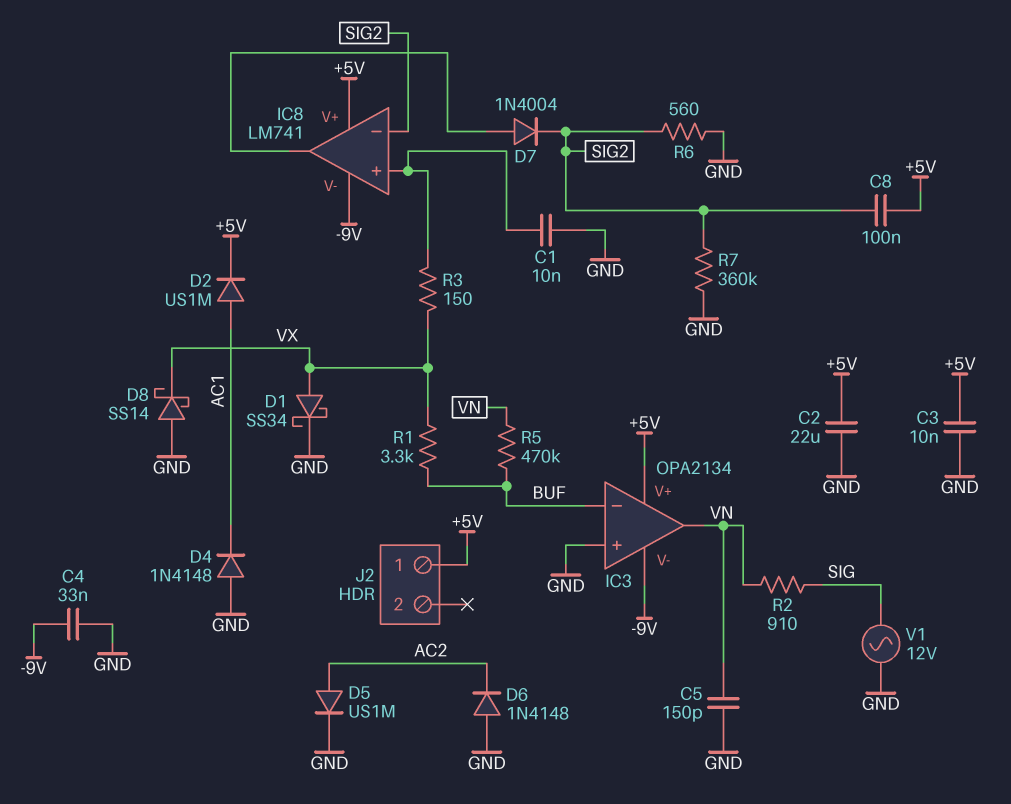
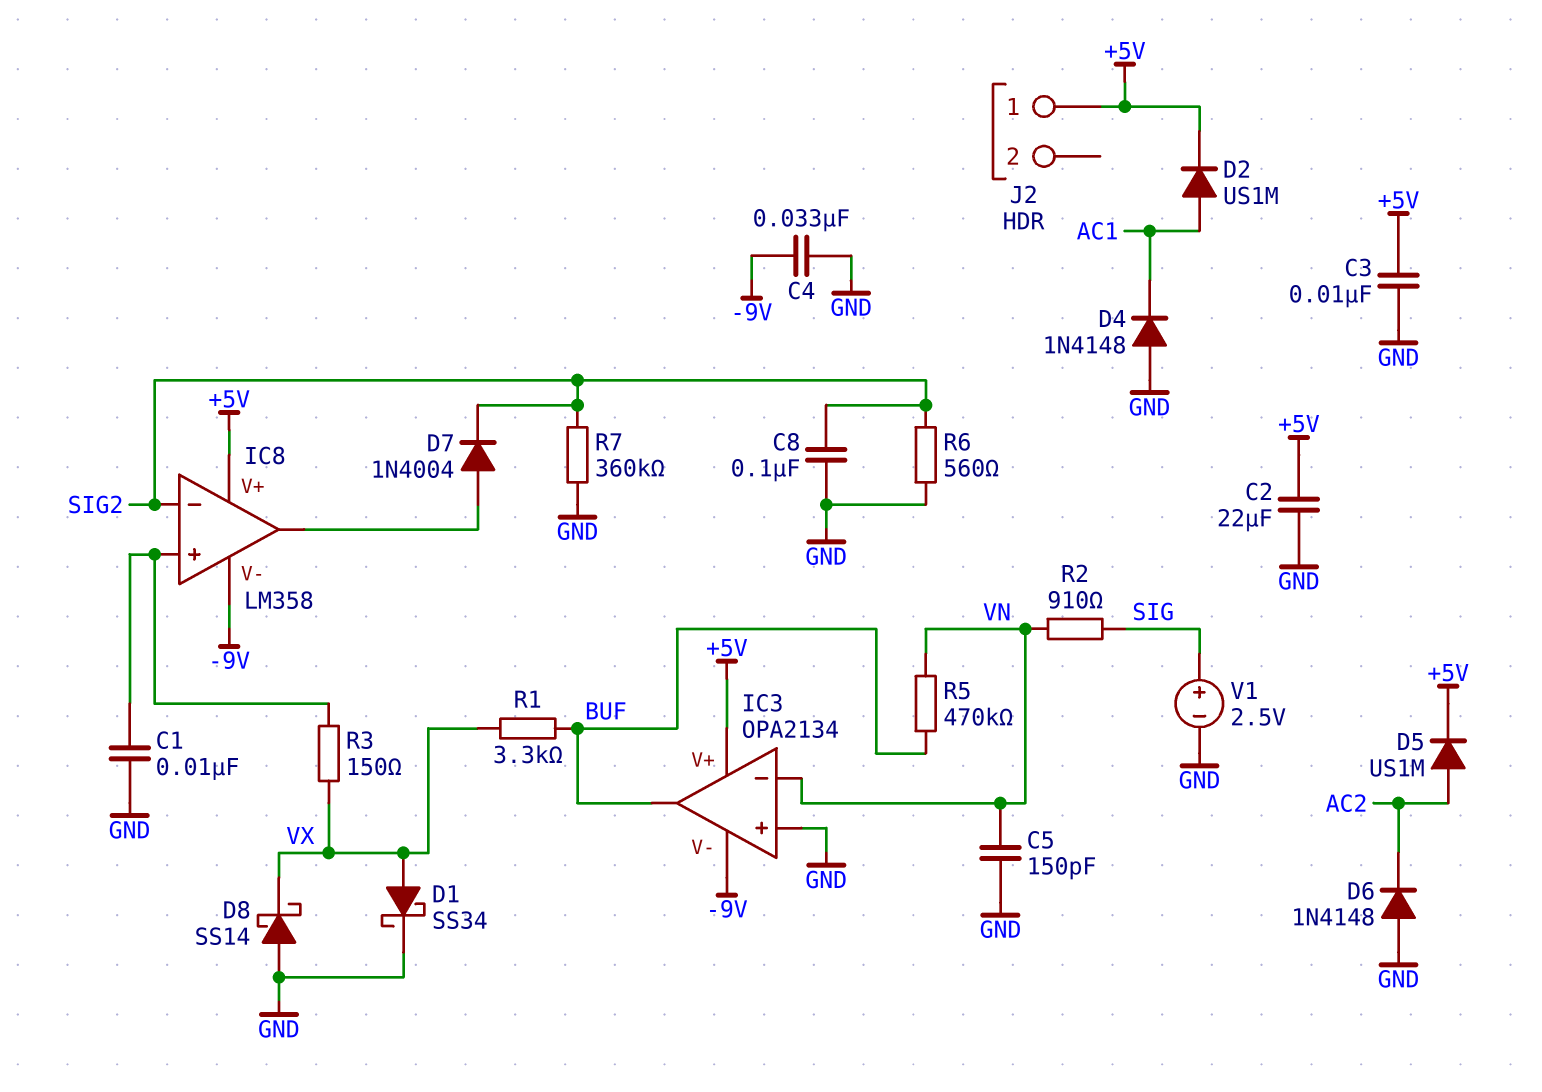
C8: 100nF (+5V, SIG2) -> 100nF (GND, SIG2)
D5: diode US1M (A AC2, K GND) -> diode US1M (A AC2, K +5V)
IC3 pin in-: BUF -> VN
IC3 pin out: VN -> BUF
IC8: LM741 -> LM358
V1: AC 12V (GND, SIG) -> 2.5V (plus SIG, minus GND)

